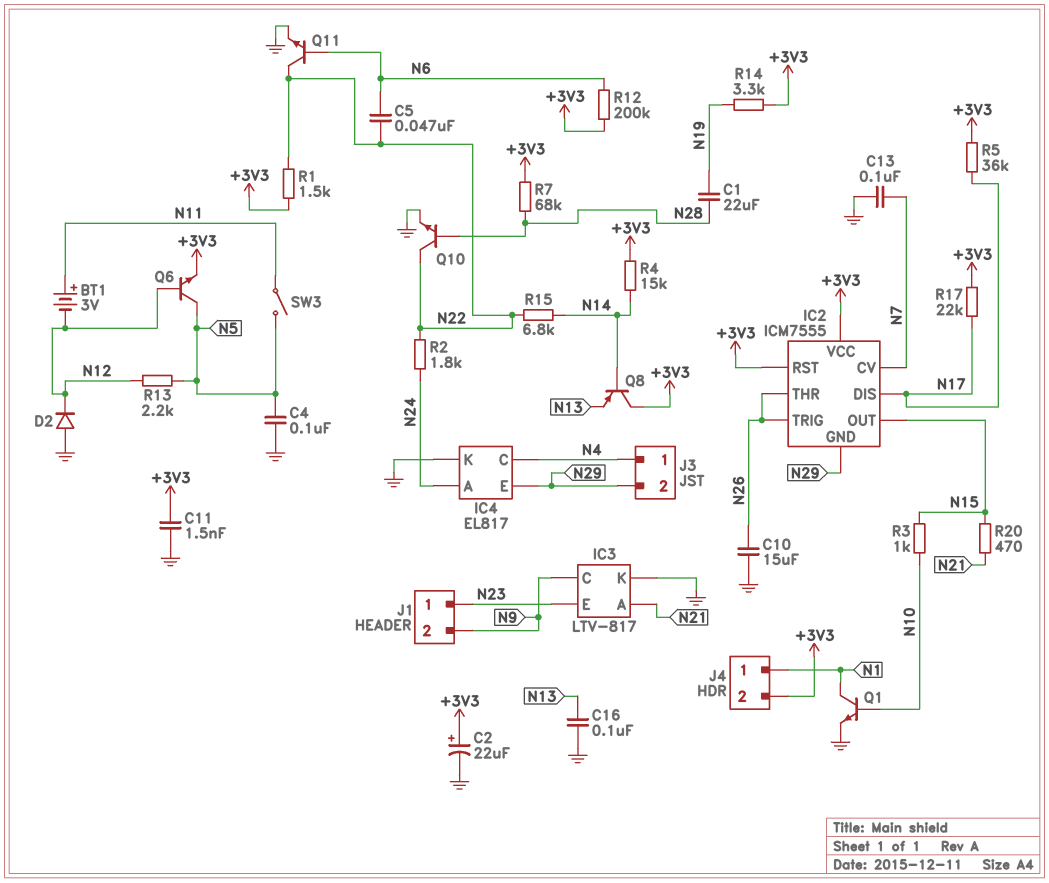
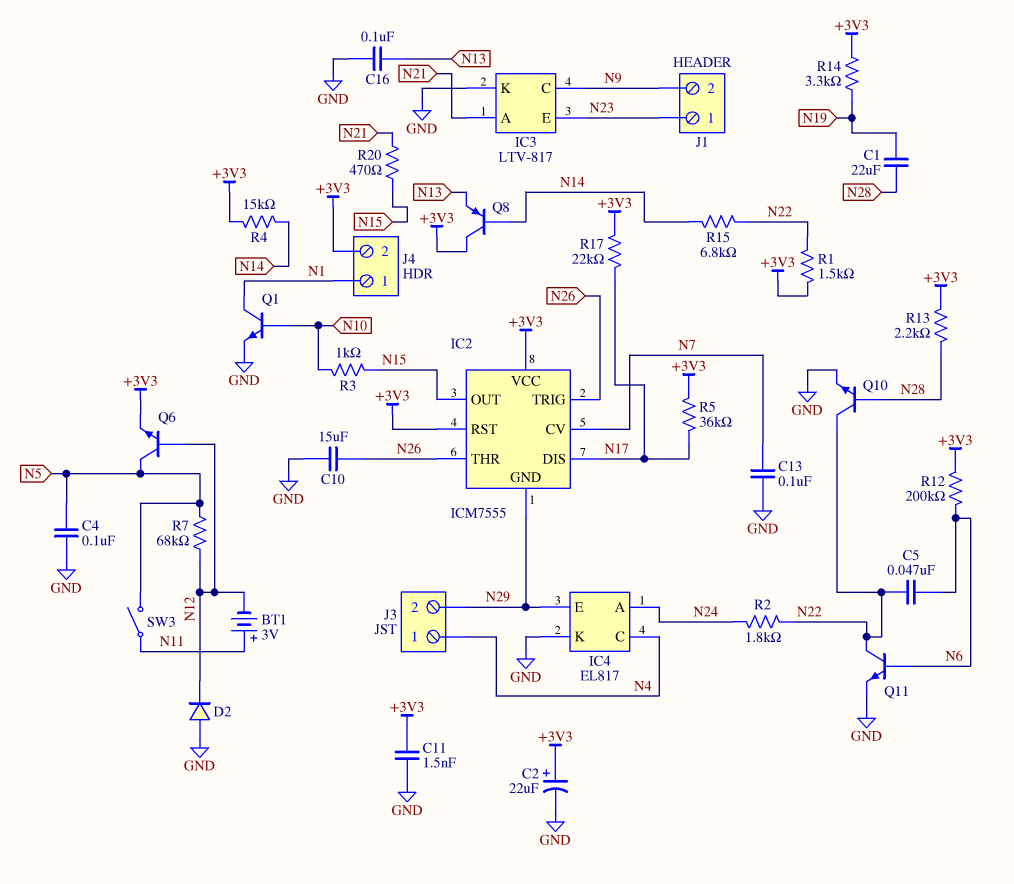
R7: 68k (+3V3, N28) -> 68k (N5, N12)
R13: 2.2k (N5, N12) -> 2.2k (+3V3, N28)

